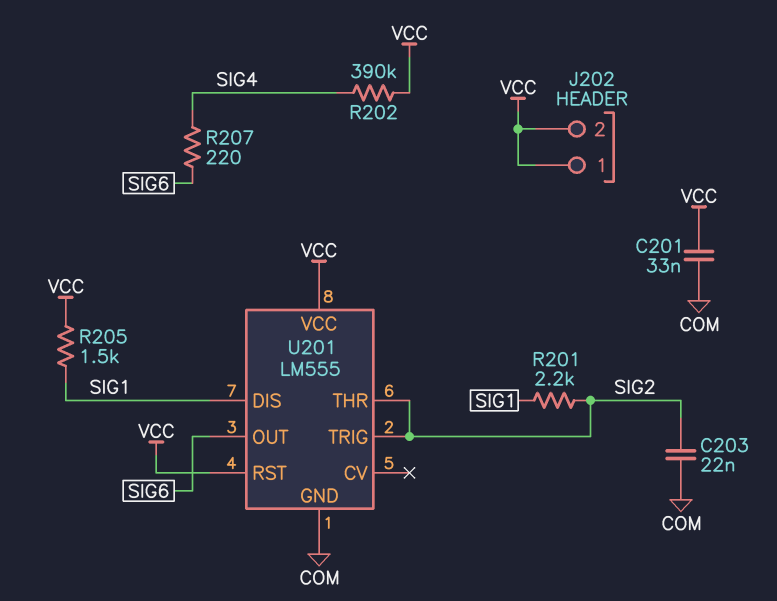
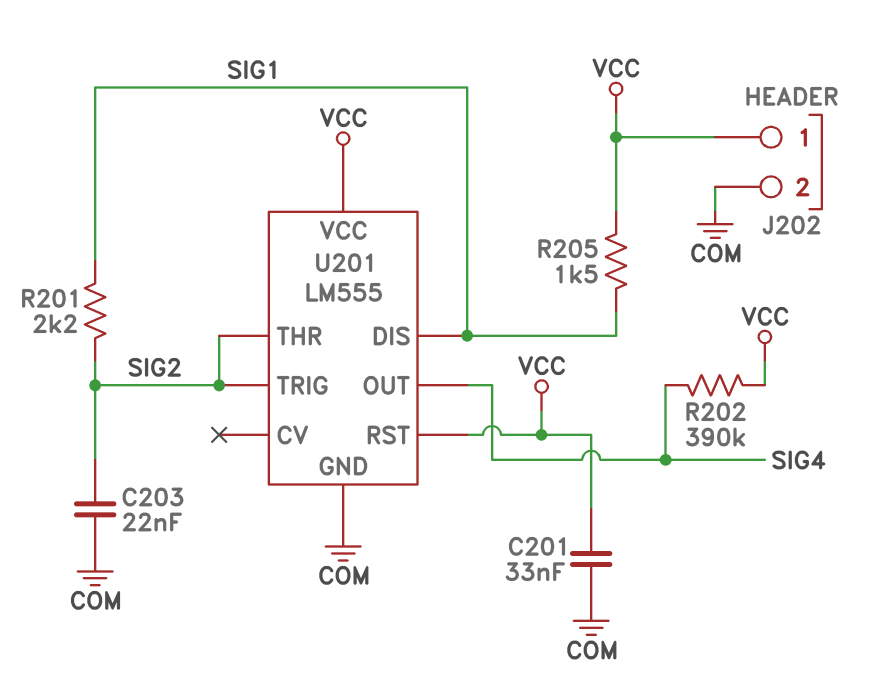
J202 pin 2: VCC -> COM
R207: 220 (SIG4, SIG6) -> none
U201 pin OUT: SIG6 -> SIG4

